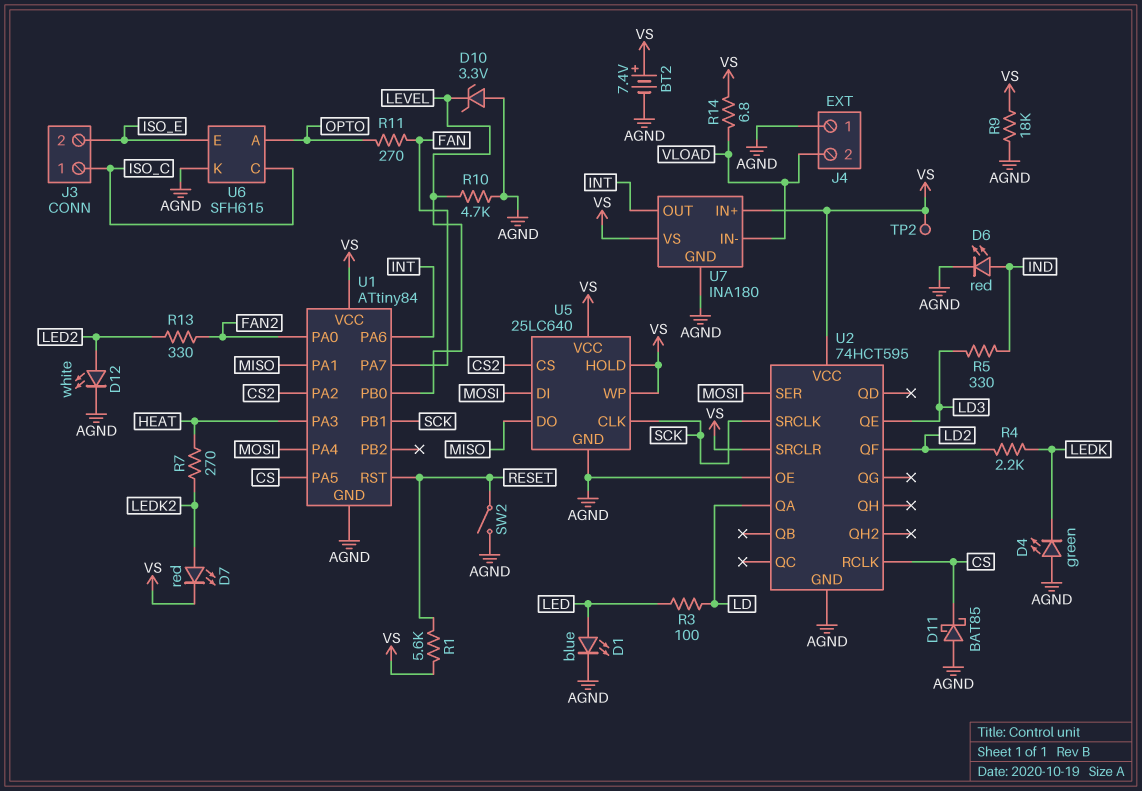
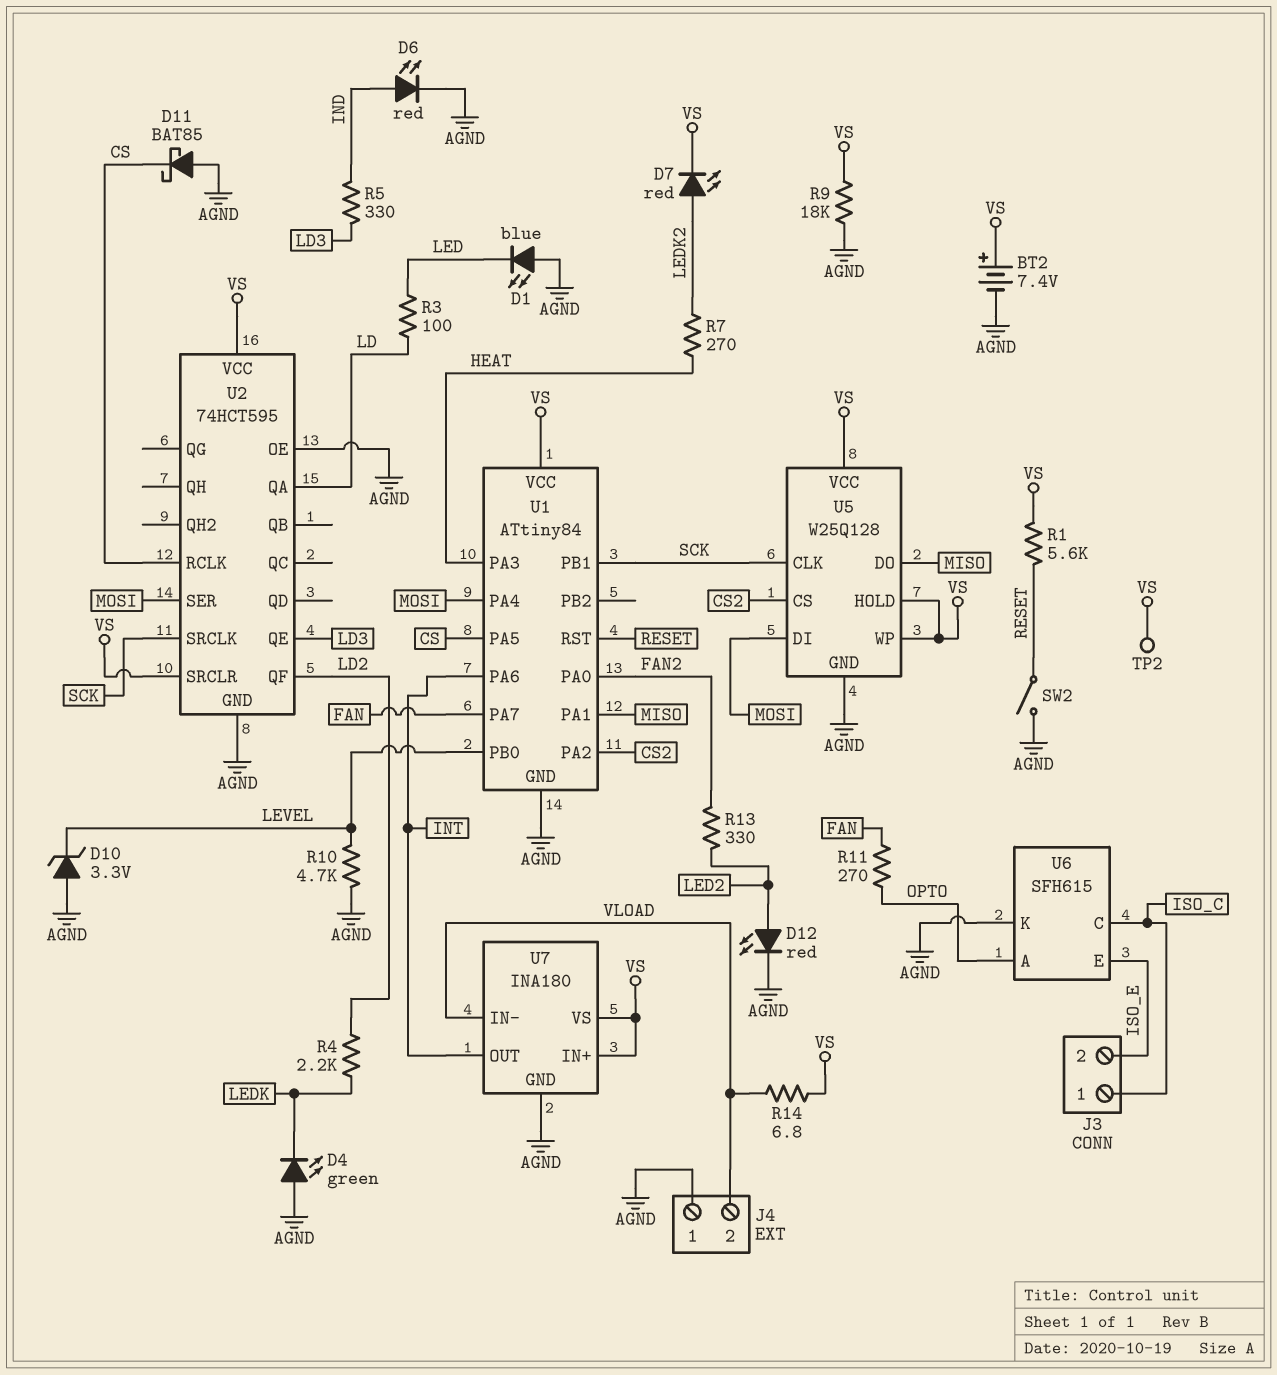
D1: LED blue (A LED, K AGND) -> LED blue (A AGND, K LED)
D12: LED white (A LED2, K AGND) -> LED red (A LED2, K AGND)
U5: 25LC640 -> W25Q128

